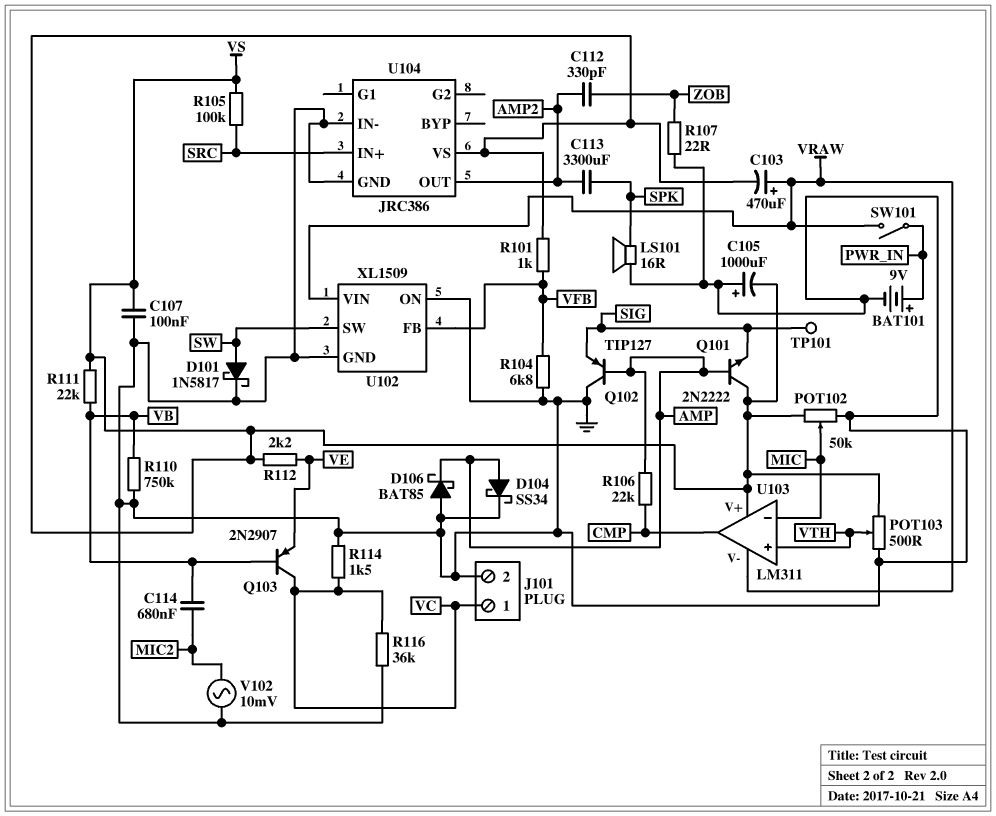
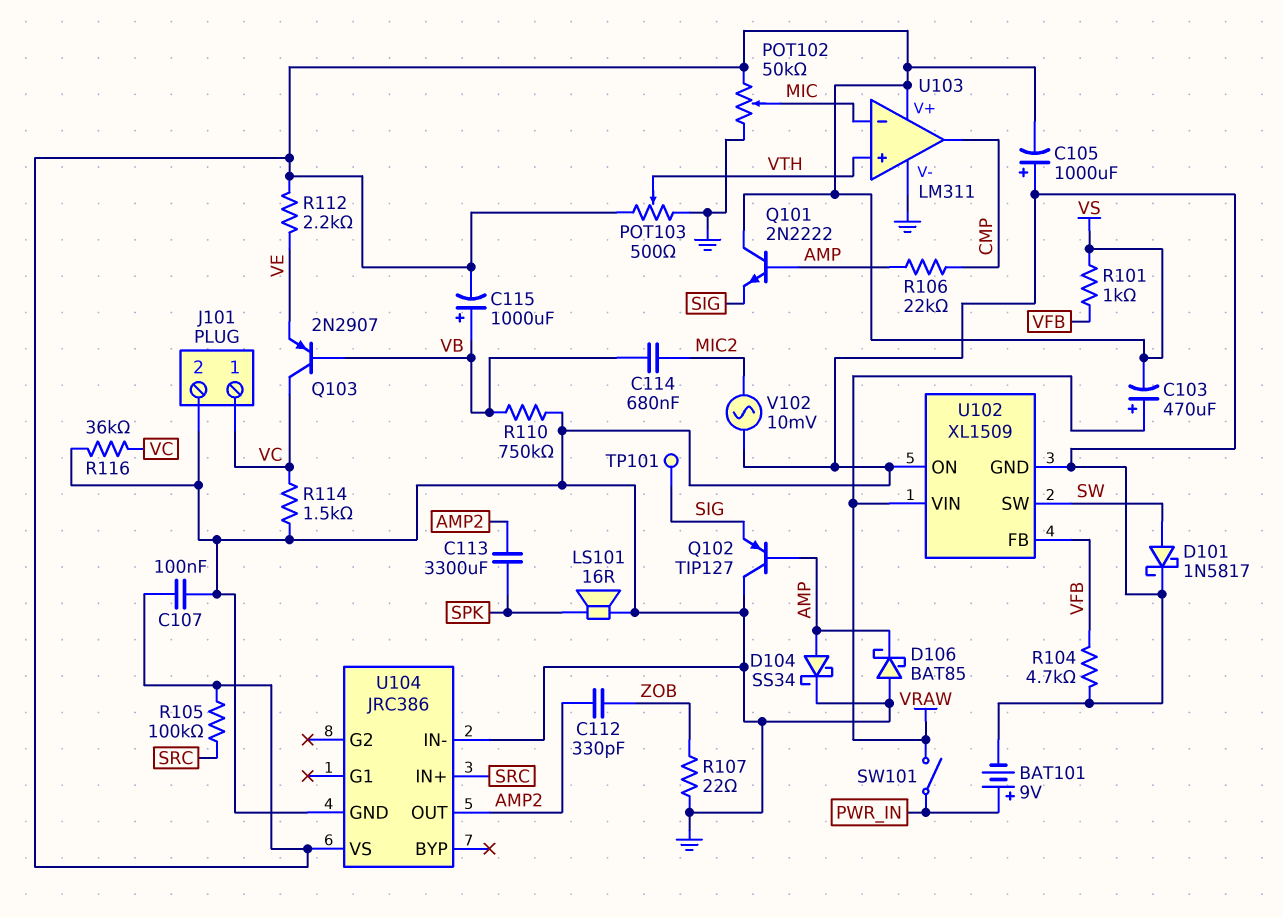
C115: none -> 1000uF (plus VB, minus VS)
R104: 6.8k (GND, VFB) -> 4.7k (GND, VFB)
R111: 22k (VB, VS) -> none
U103 pin V-: VRAW -> GND

